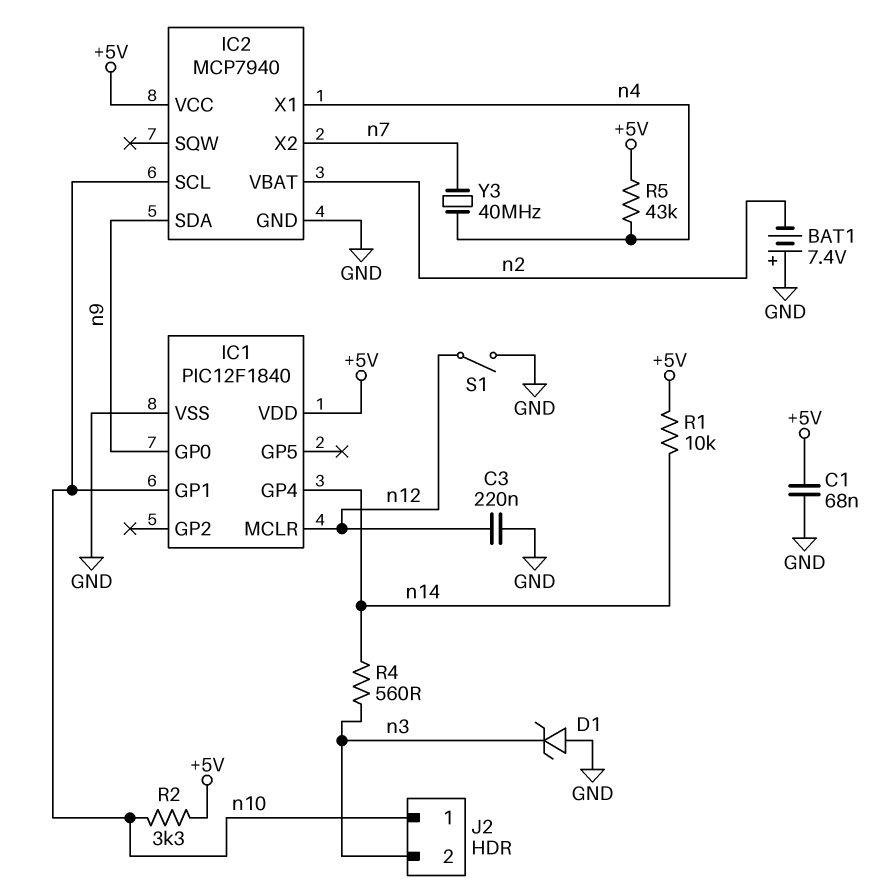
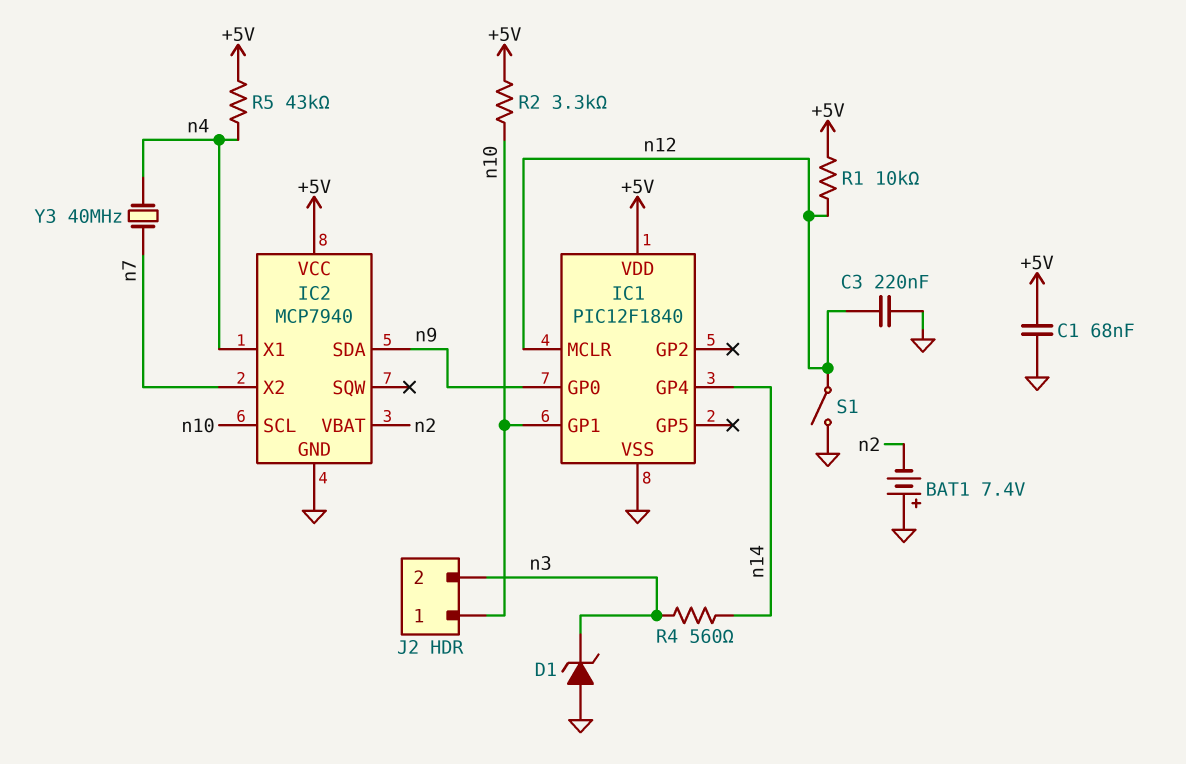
R1: 10k (+5V, n14) -> 10k (+5V, n12)

